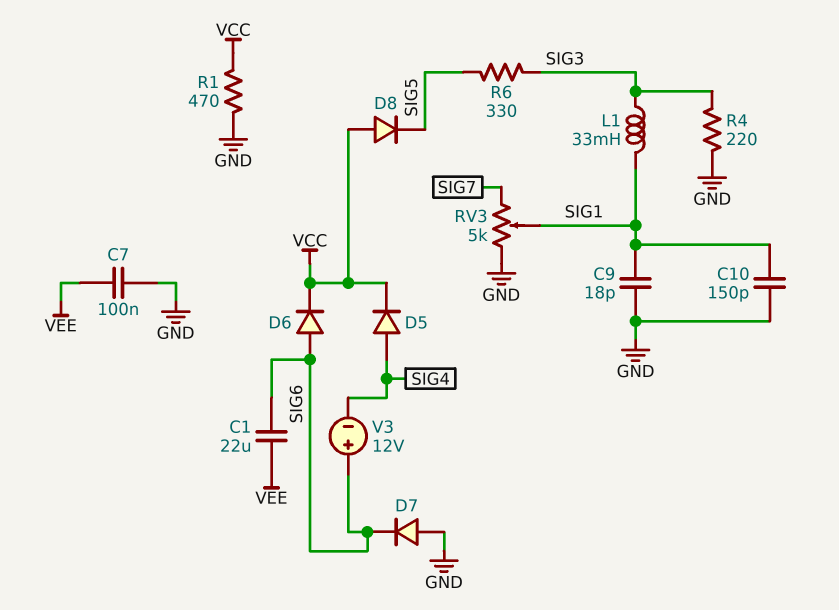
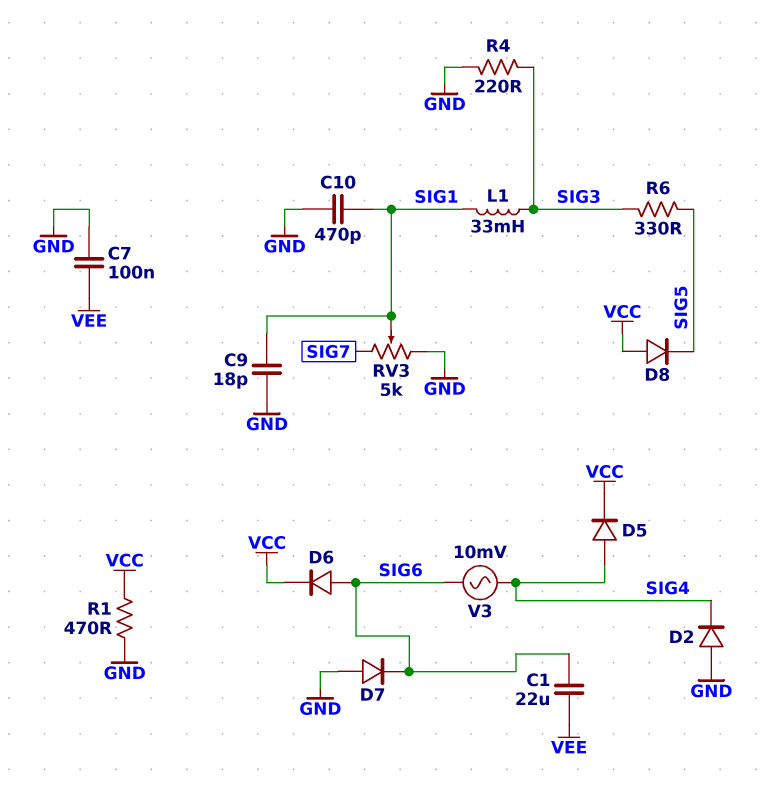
C10: 150pF (GND, SIG1) -> 470pF (GND, SIG1)
D2: none -> diode (A GND, K SIG4)
V3: 12V (plus SIG6, minus SIG4) -> AC 10mV (SIG4, SIG6)

